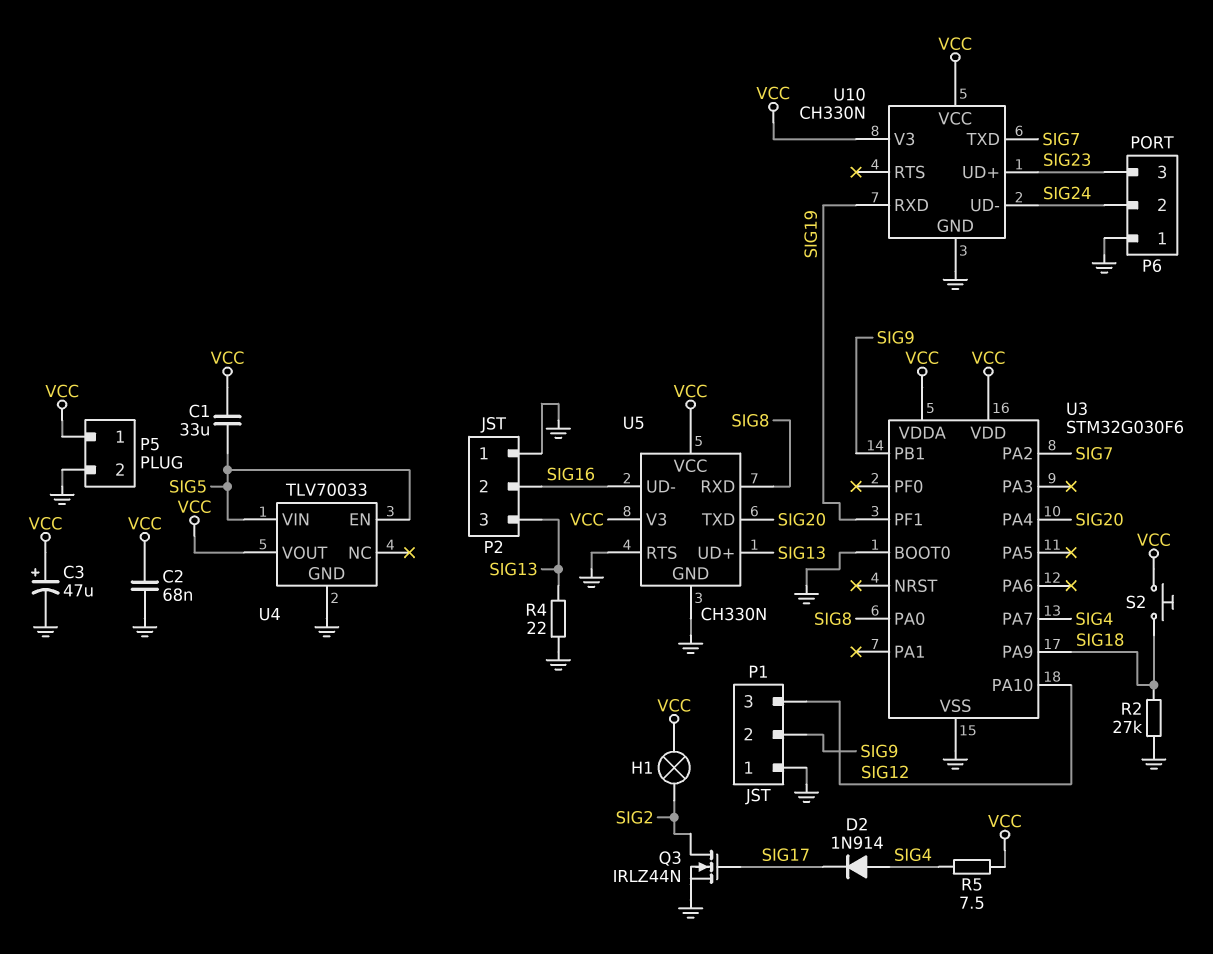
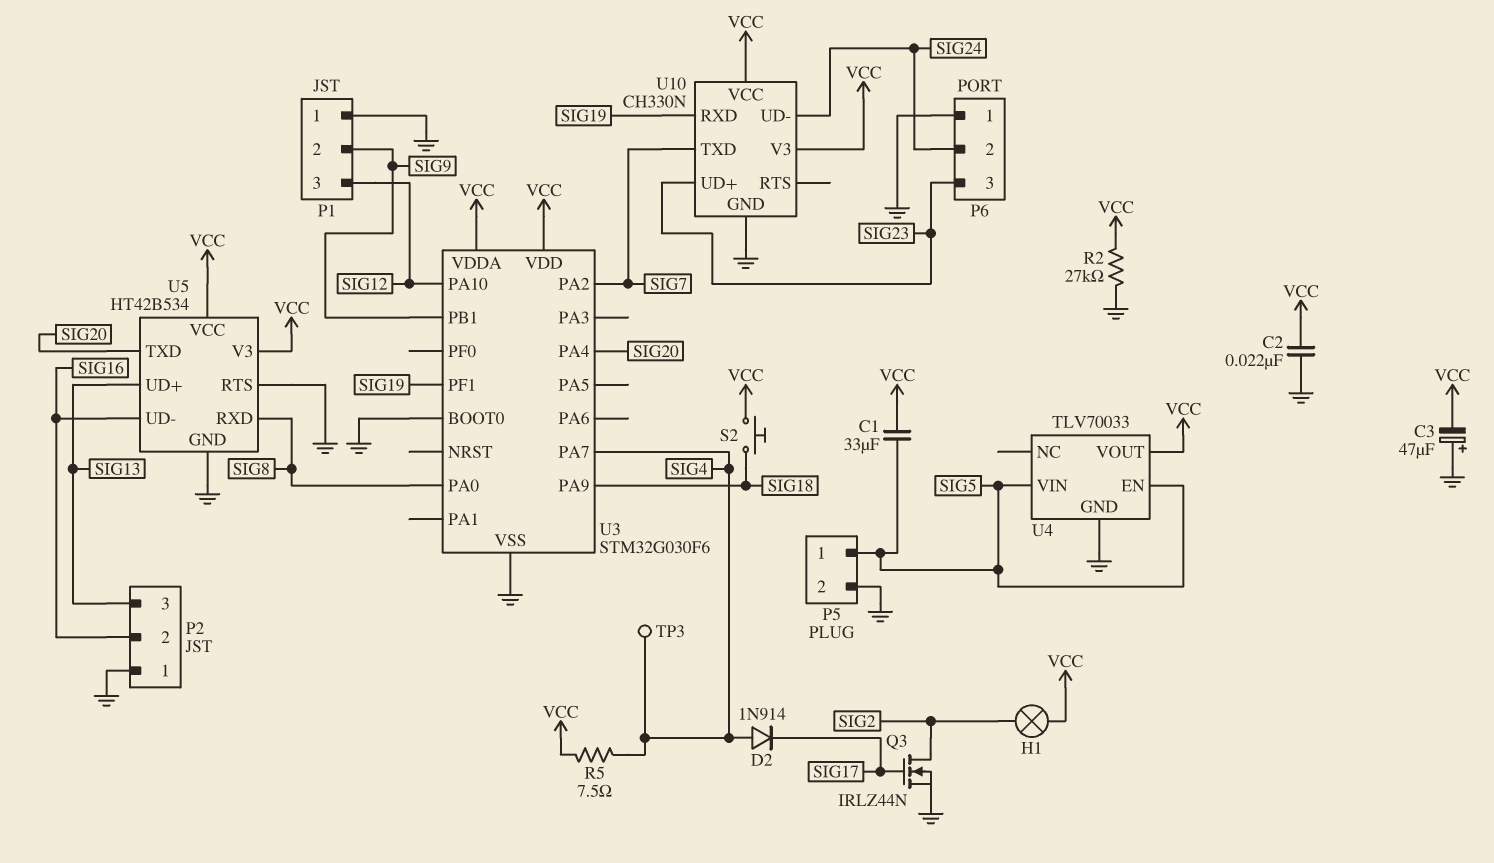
C2: 68nF (GND, VCC) -> 22nF (GND, VCC)
C3: 47uF (plus VCC, minus GND) -> 47uF (plus GND, minus VCC)
P5 pin 1: VCC -> SIG5
R2: 27k (GND, SIG18) -> 27k (GND, VCC)
R4: 22 (GND, SIG13) -> none
TP3: none -> test point (SIG4)
U5: CH330N -> HT42B534

